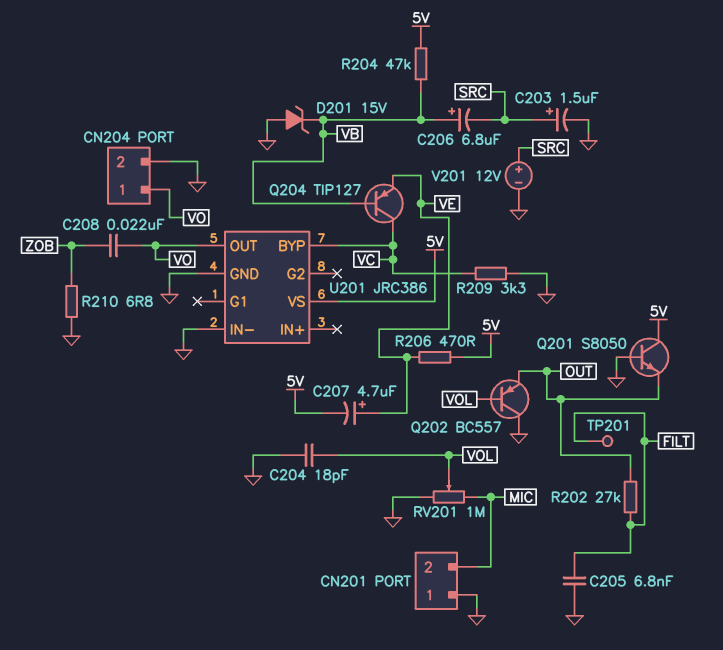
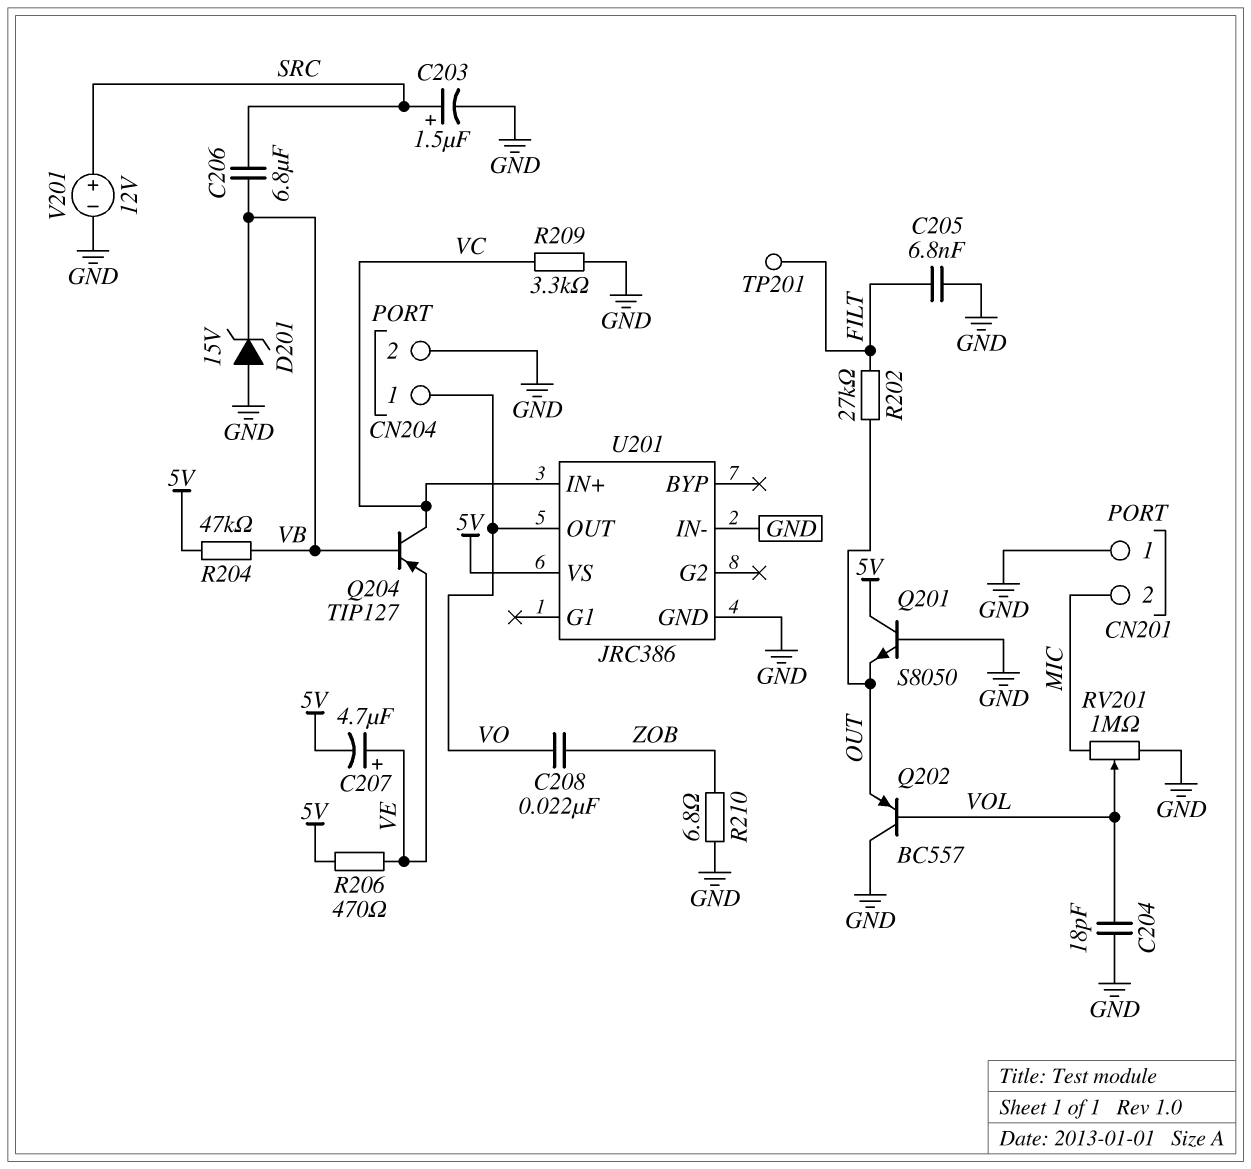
C206: 6.8uF (plus VB, minus SRC) -> 6.8uF (SRC, VB)
U201 pin BYP: VC -> none
U201 pin IN+: none -> VC

